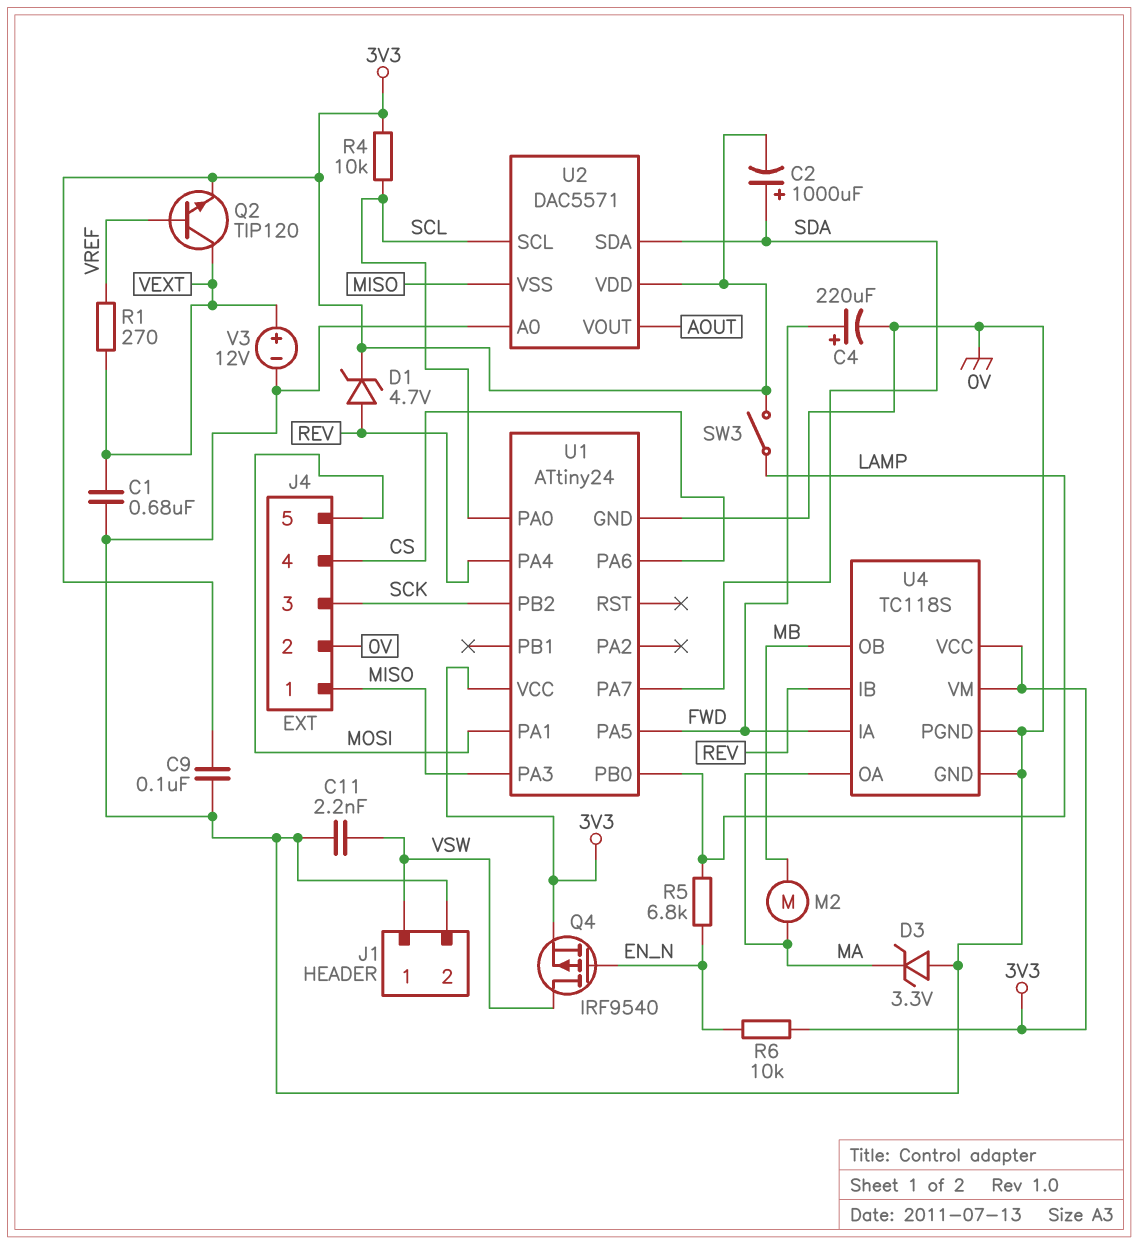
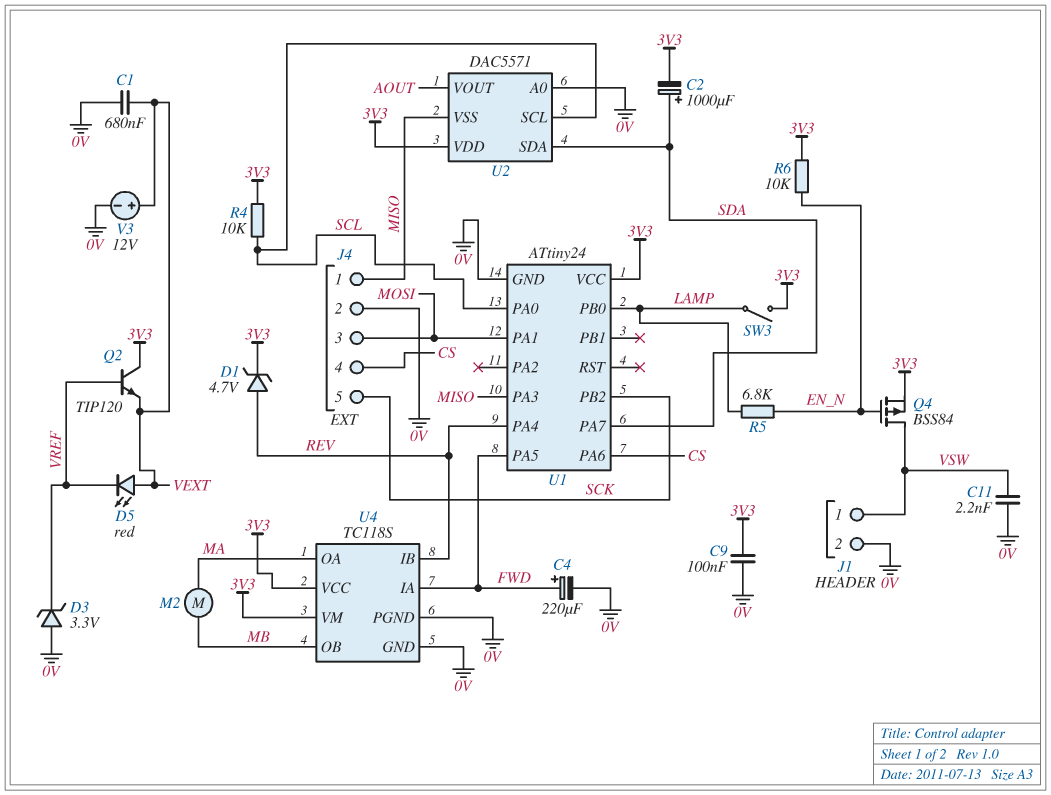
D3: zener 3.3V (A 0V, K MA) -> zener 3.3V (A 0V, K VREF)
D5: none -> LED red (A VEXT, K VREF)
J4 pin 3: SCK -> MOSI
J4 pin 5: MOSI -> SCK
Q2: NPN TIP120 (B VREF, C VEXT, E 3V3) -> NPN TIP120 (B VREF, C 3V3, E VEXT)
Q4: PMOS IRF9540 (G EN_N, D VSW, S 3V3) -> PMOS BSS84 (G EN_N, D VSW, S 3V3)
R1: 270 (VEXT, VREF) -> none

